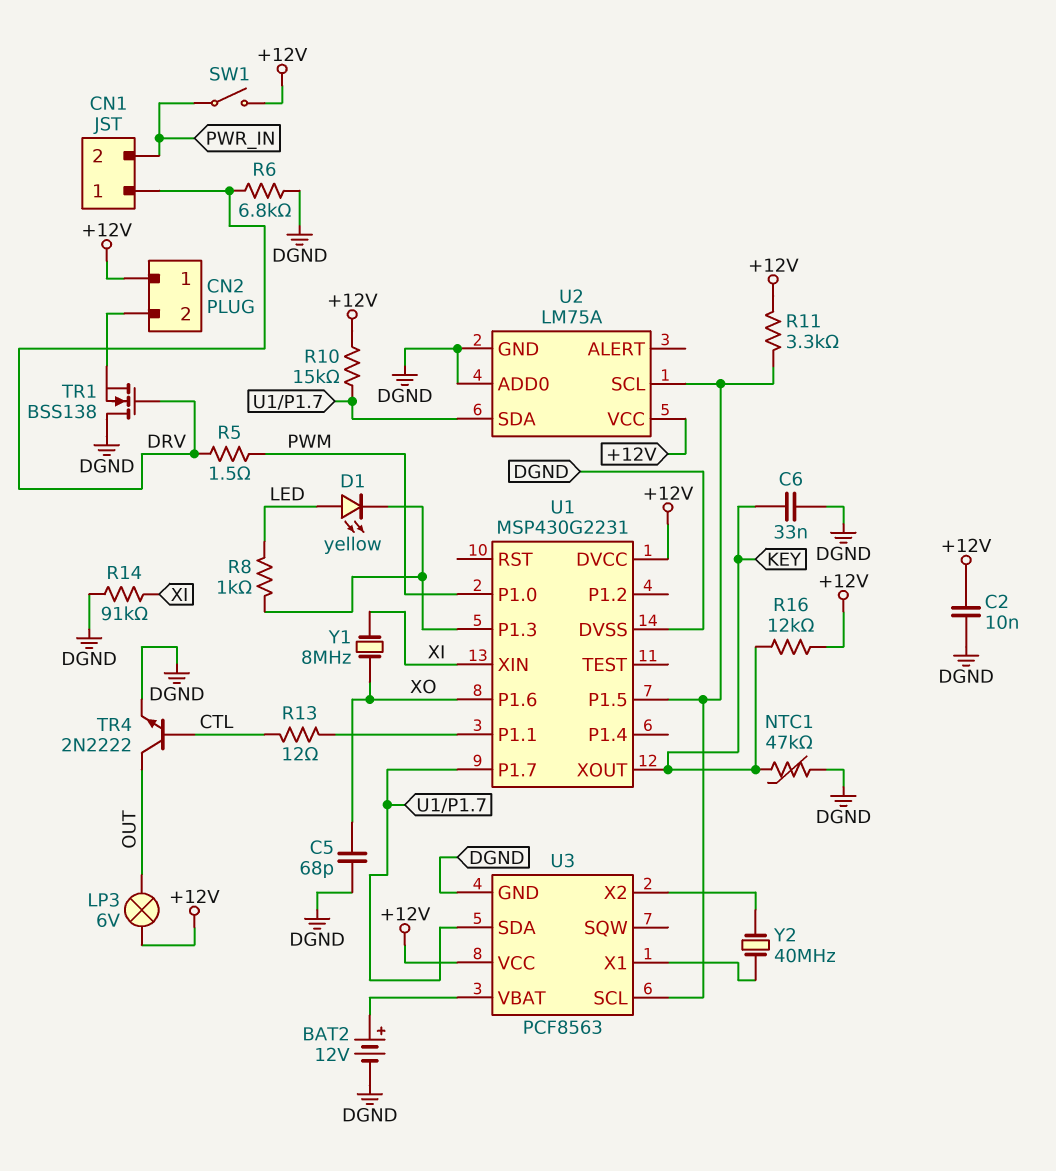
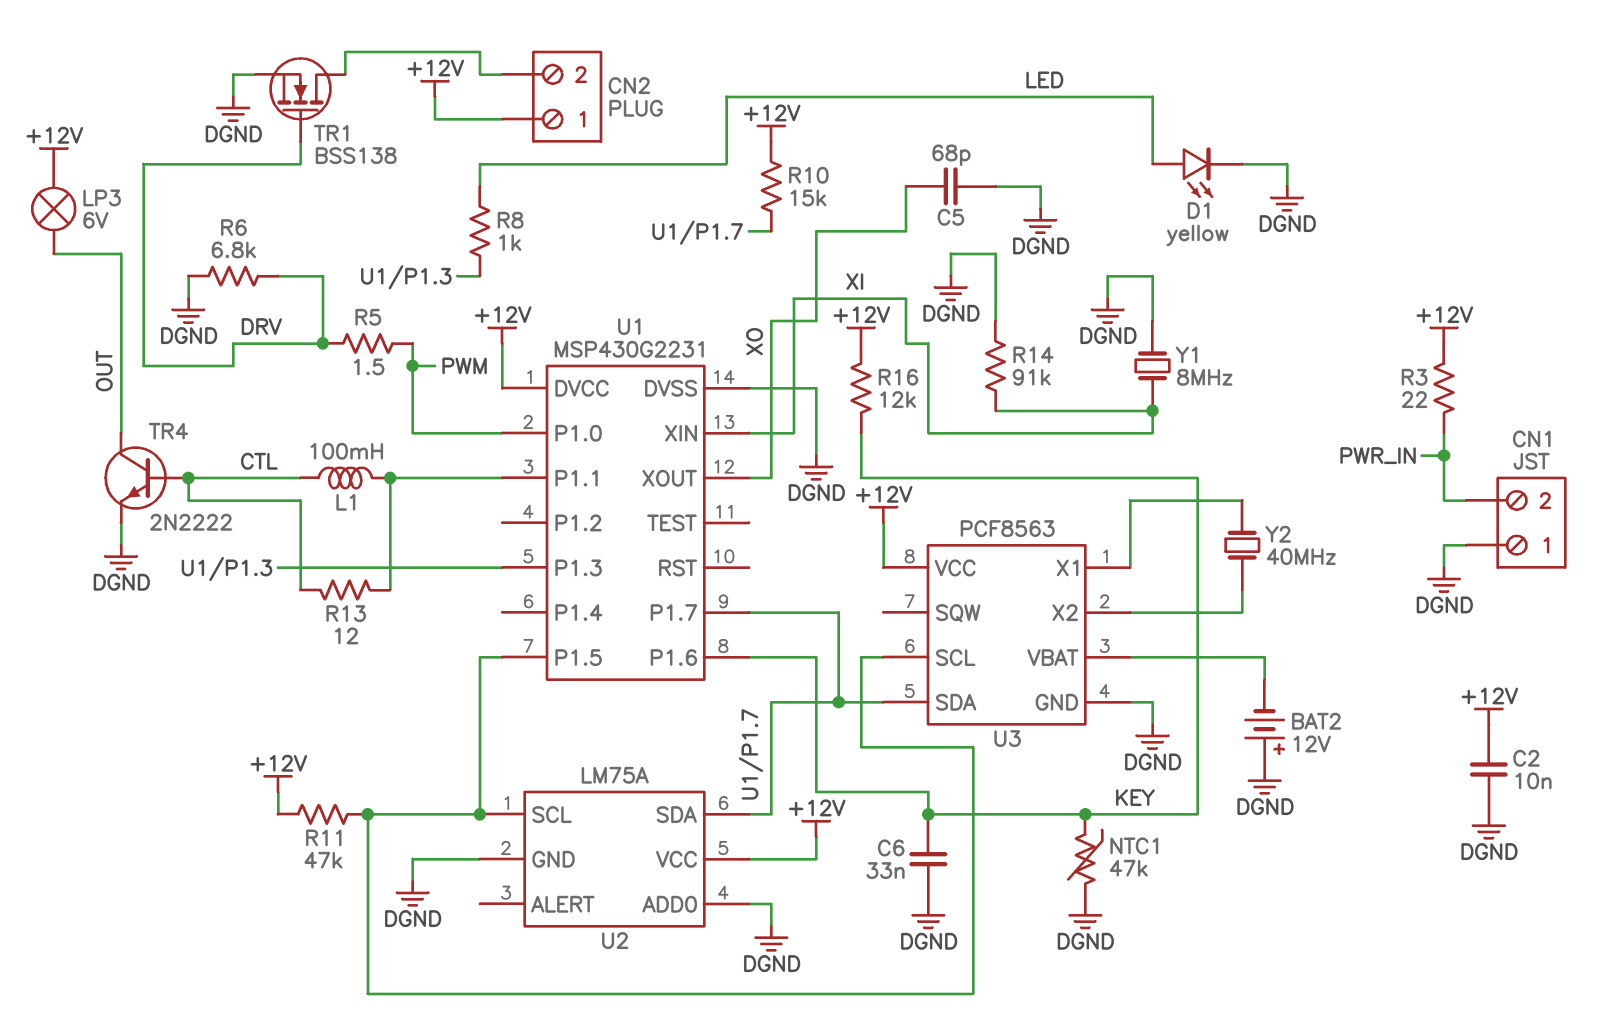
BAT2: 12V (plus U3/VBAT, minus DGND) -> 12V (plus DGND, minus U3/VBAT)
CN1 pin 1: DRV -> DGND
D1: LED yellow (A LED, K U1/P1.3) -> LED yellow (A LED, K DGND)
L1: none -> 100mH (CTL, U1/P1.1)
R3: none -> 22 (+12V, PWR_IN)
R11: 3.3k (+12V, U1/P1.5) -> 47k (+12V, U1/P1.5)
SW1: switch (+12V, PWR_IN) -> none
TR1: NMOS BSS138 (G DRV, D DGND, S CN2/2) -> NMOS BSS138 (G DRV, D CN2/2, S DGND)
U1 pin P1.6: XO -> KEY
U1 pin XOUT: KEY -> XO
Y1: 8MHz (XI, XO) -> 8MHz (DGND, XI)

